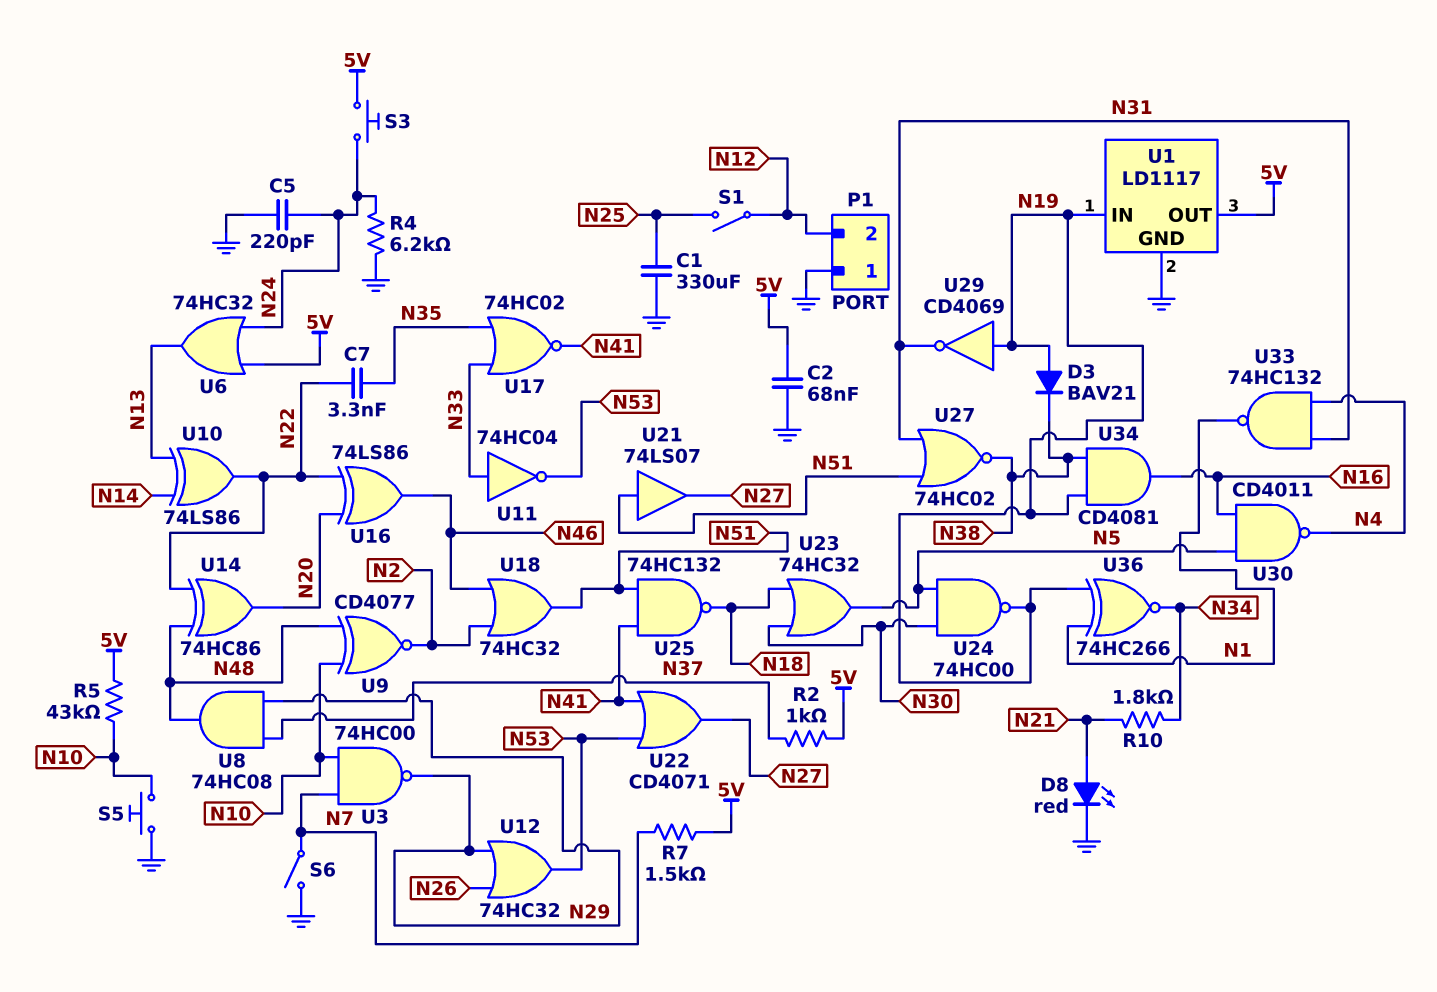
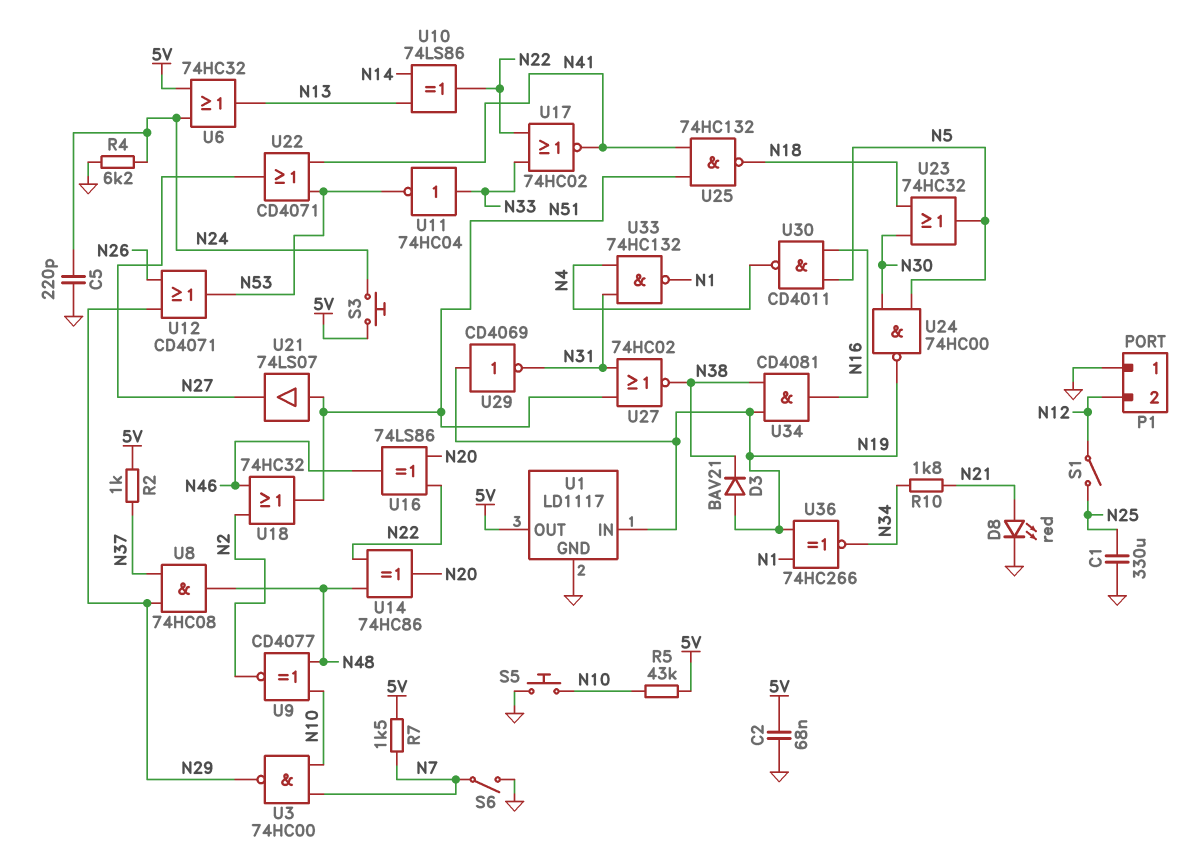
C7: 3.3nF (N22, N35) -> none
U12: OR 74HC32 (in N26, in N29, out N53) -> OR CD4071 (in N26, in N29, out N53)
U17: NOR 74HC02 (in N33, in N35, out N41) -> NOR 74HC02 (in N22, in N33, out N41)

